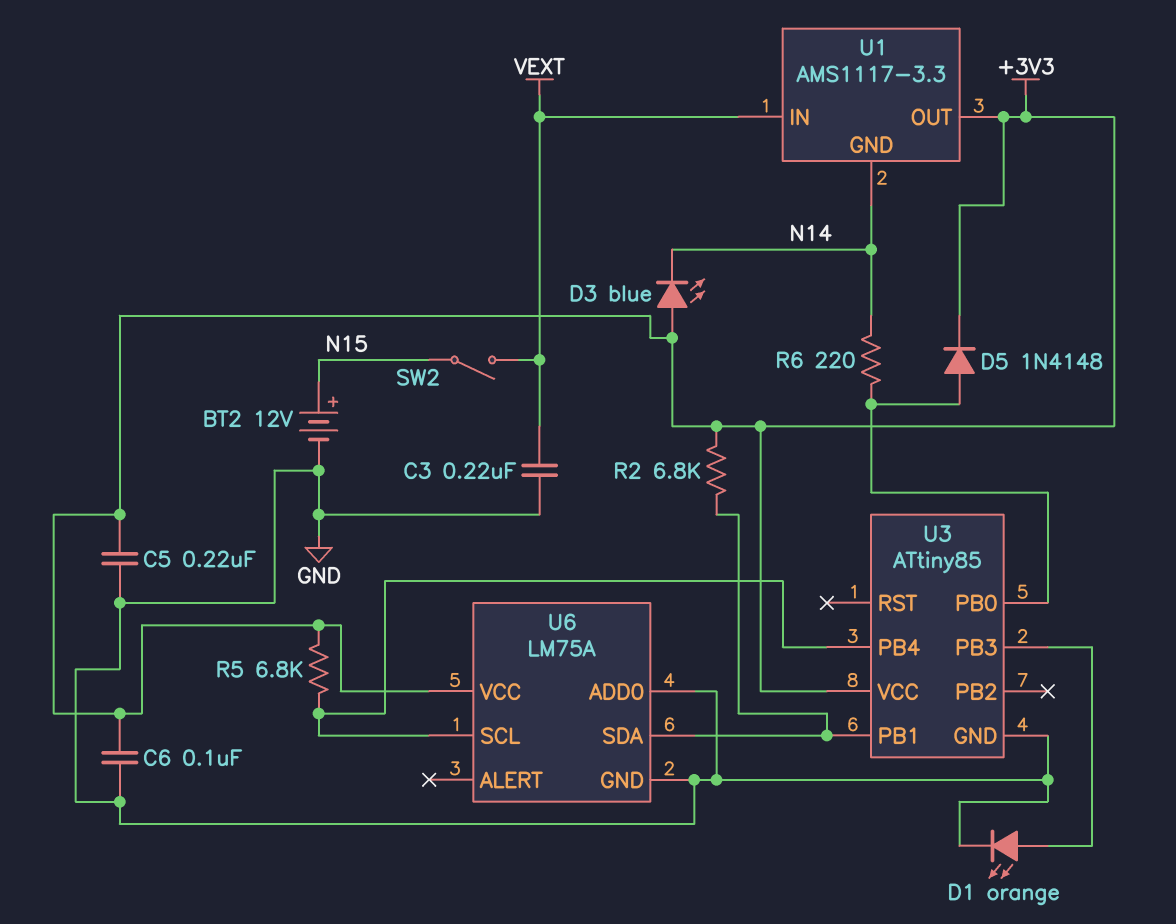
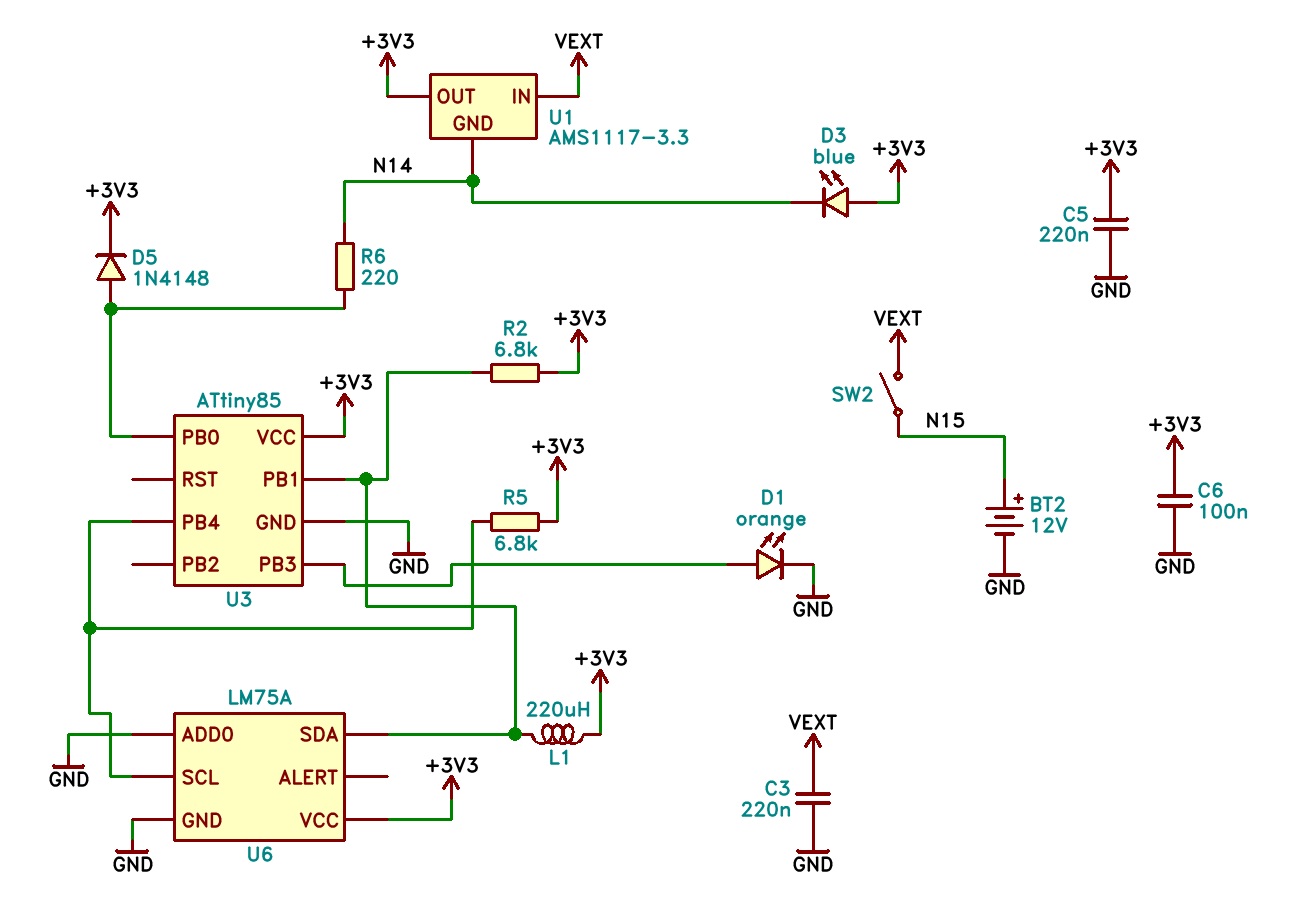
L1: none -> 220uH (+3V3, U3/PB1)

